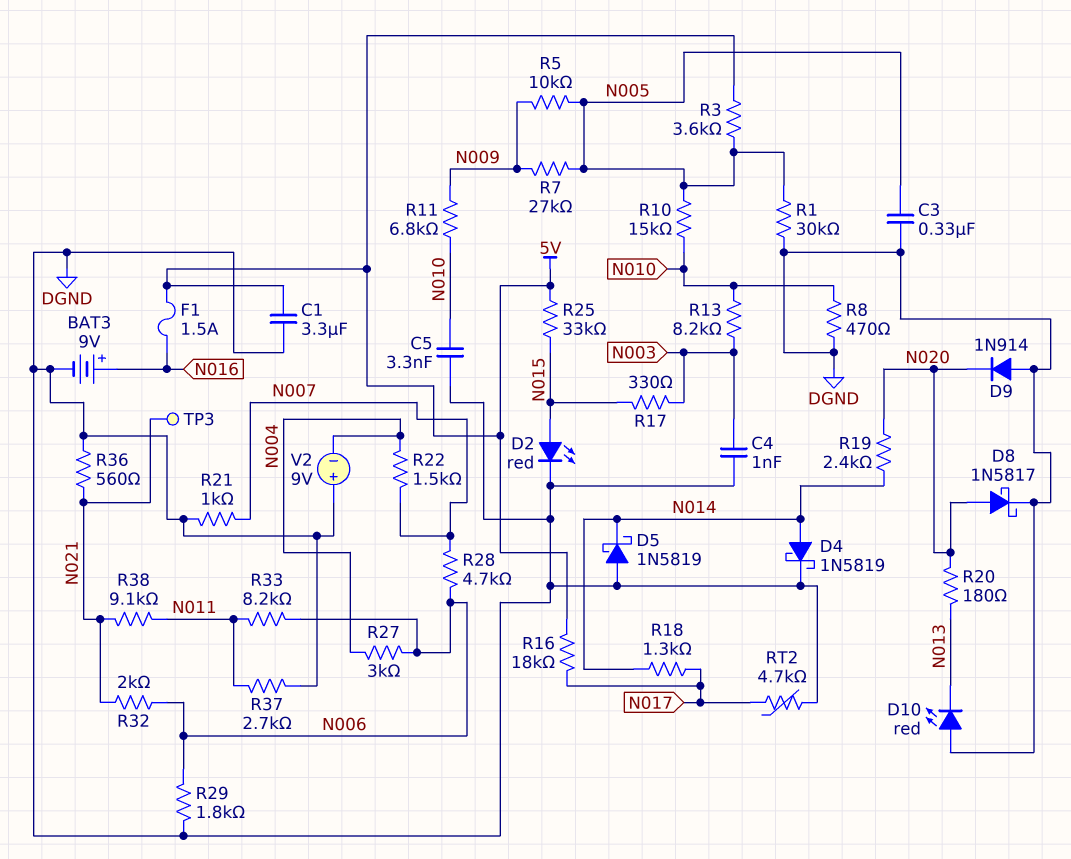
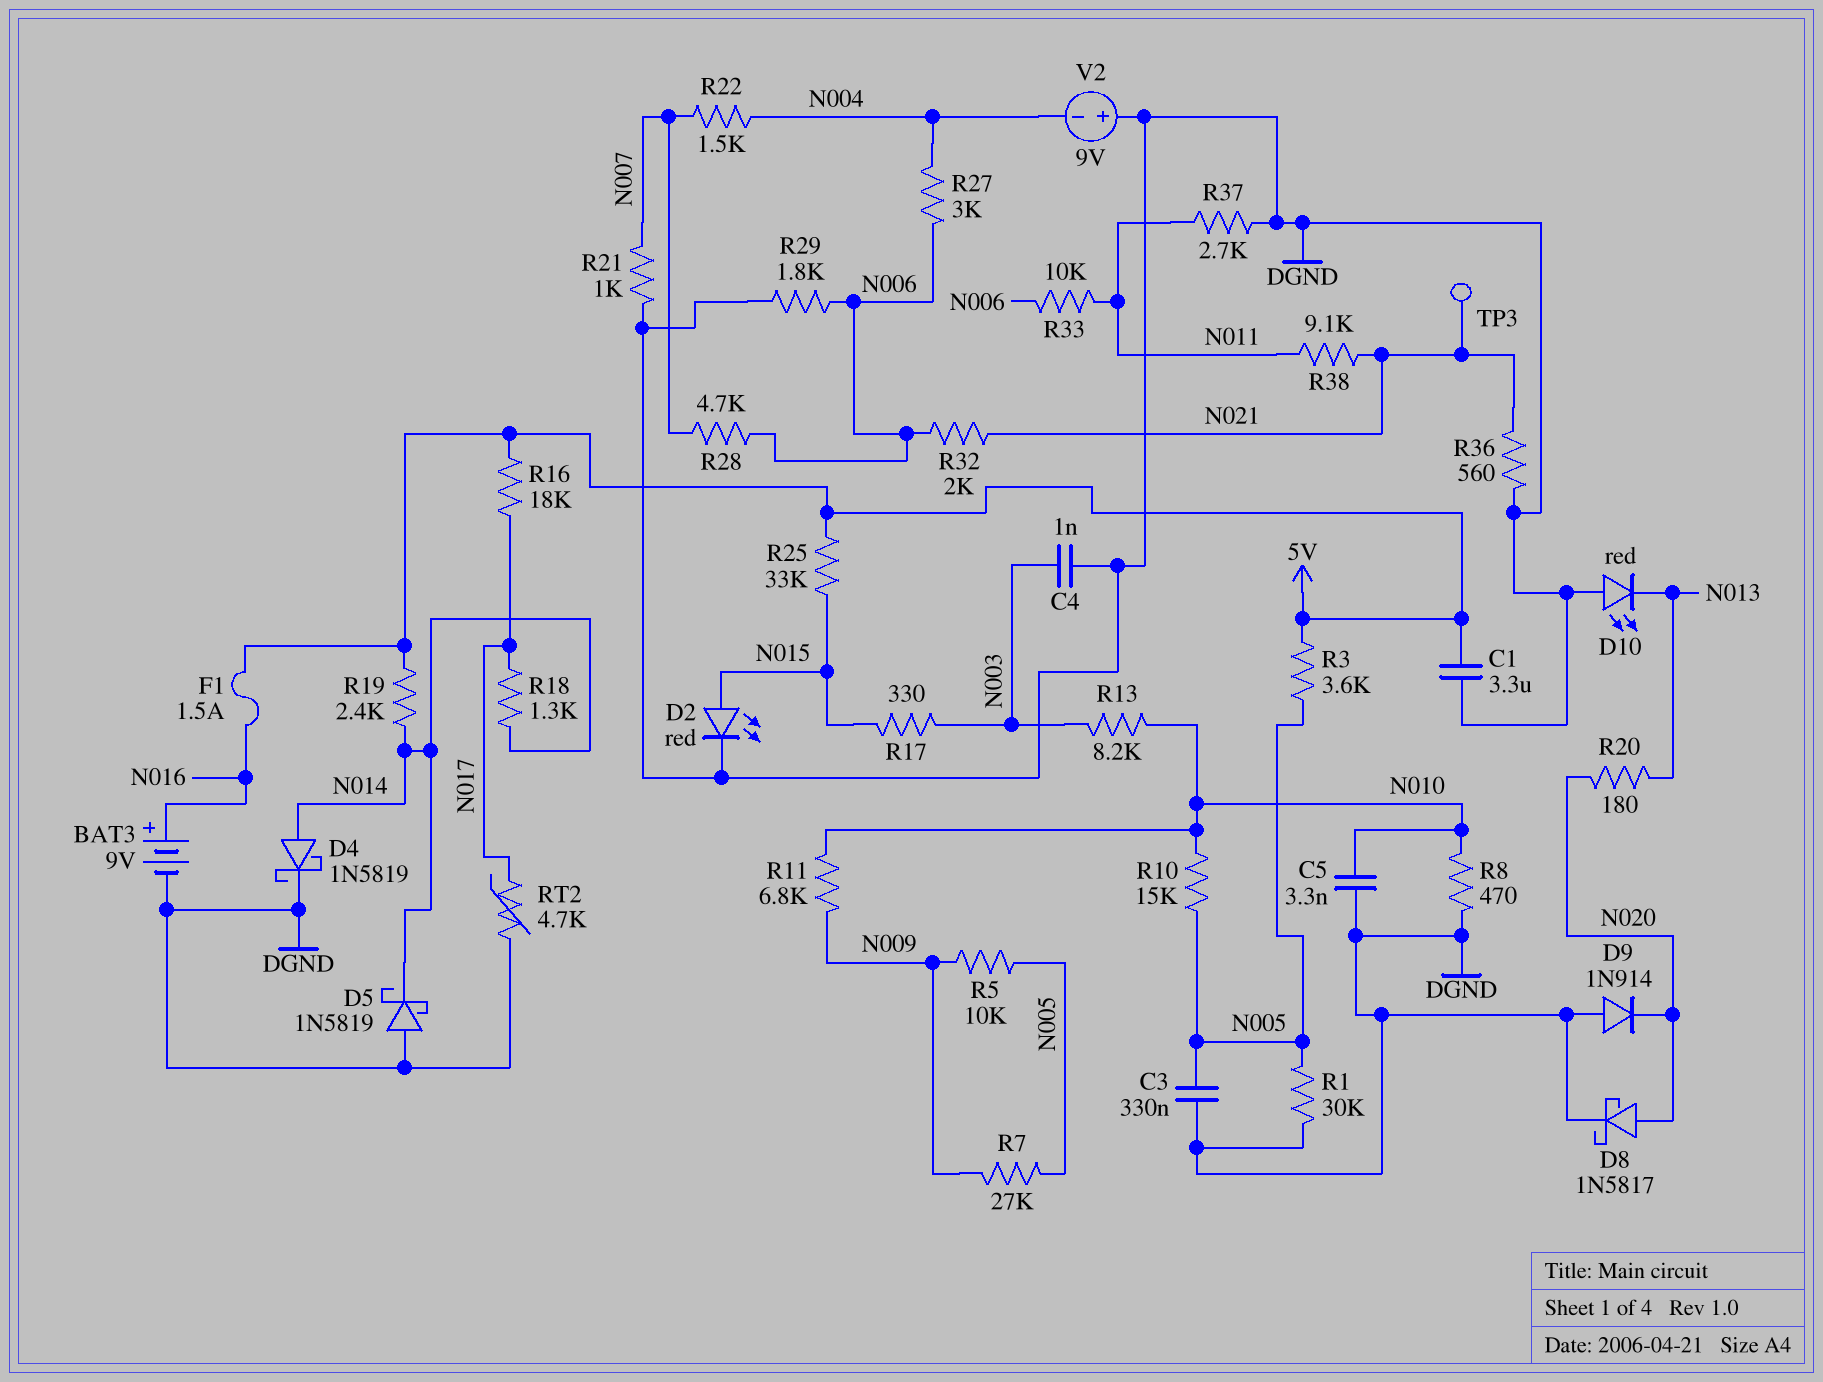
R19: 2.4k (N014, N020) -> 2.4k (5V, N014)
R33: 8.2k (N006, N011) -> 10k (N006, N011)

